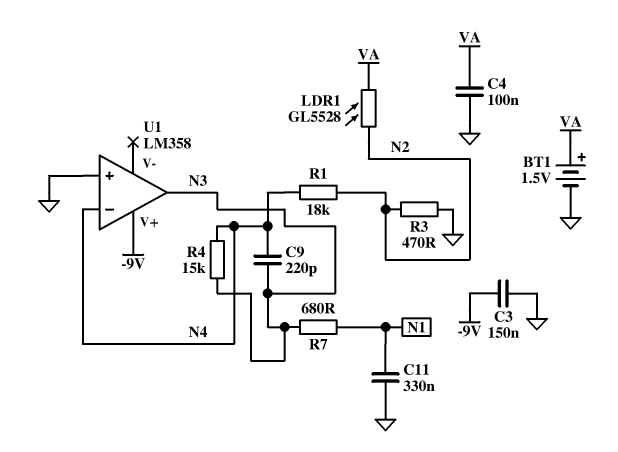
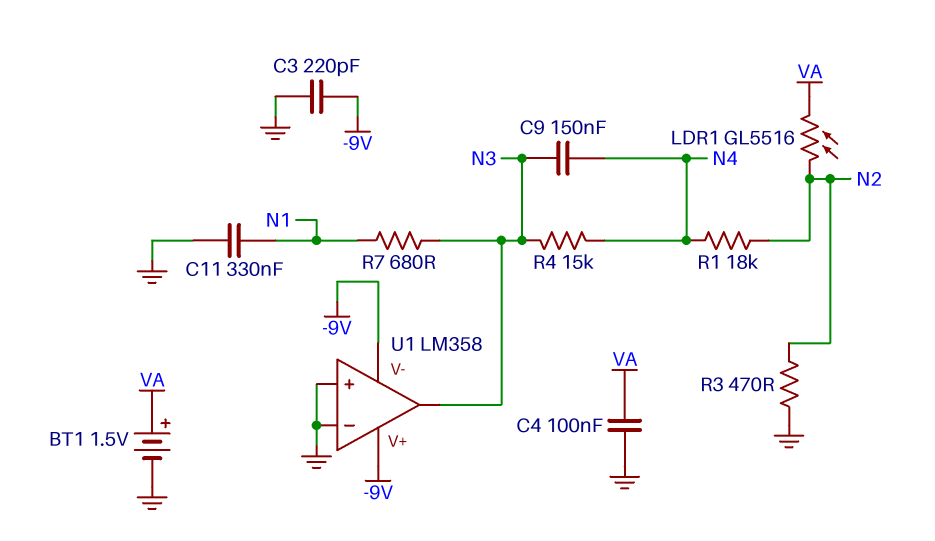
C3: 150nF (-9V, GND) -> 220pF (-9V, GND)
C9: 220pF (N3, N4) -> 150nF (N3, N4)
LDR1: GL5528 (N2, VA) -> GL5516 (N2, VA)
U1 pin V-: none -> -9V
U1 pin in-: N4 -> GND

